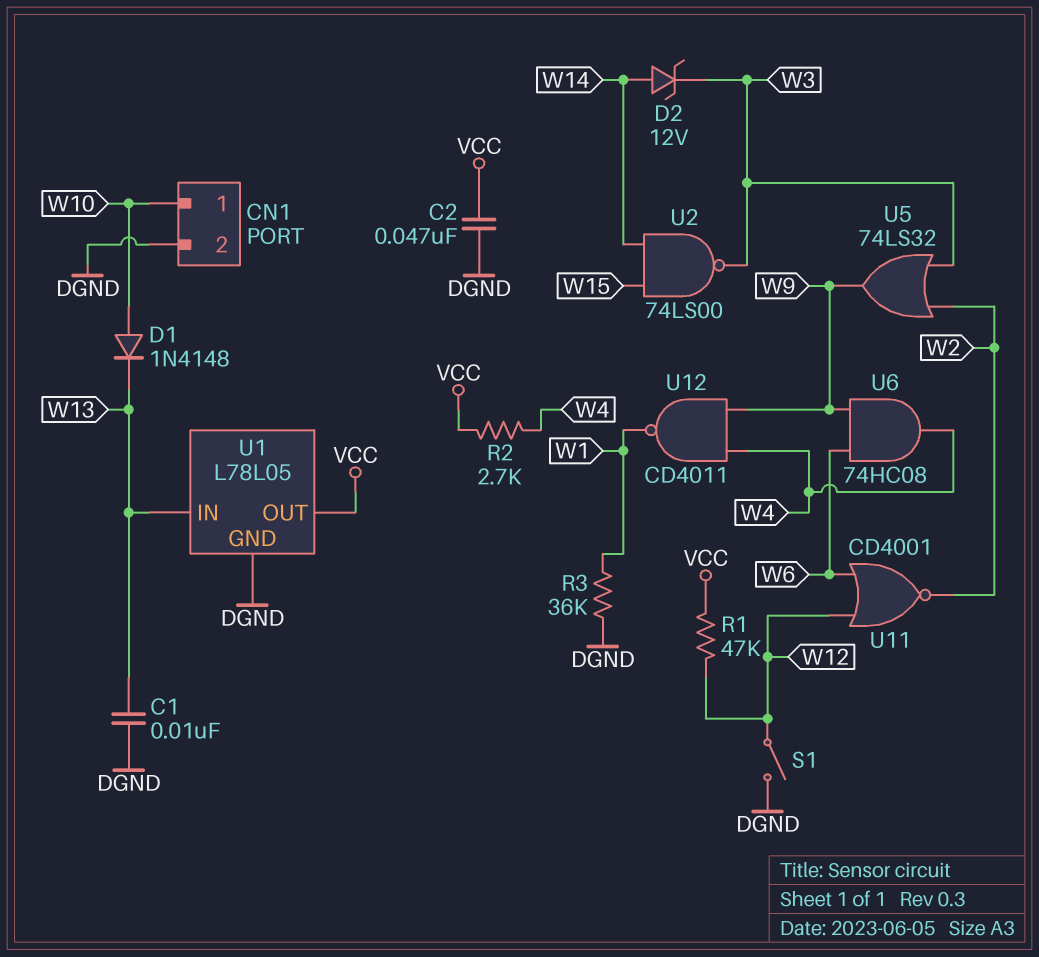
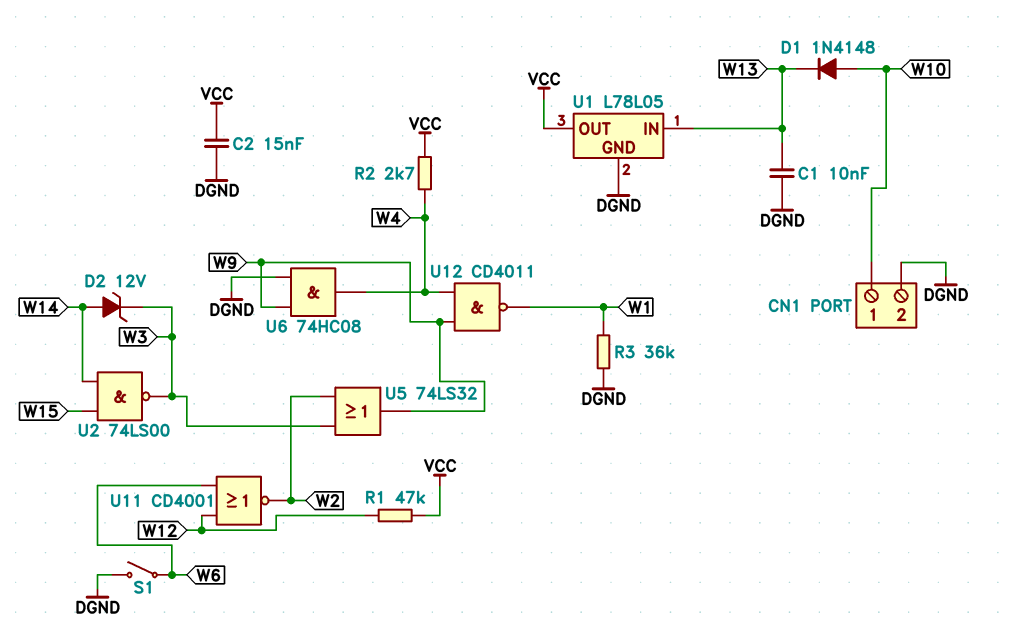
C2: 47nF (DGND, VCC) -> 15nF (DGND, VCC)
S1: switch (DGND, W12) -> switch (DGND, W6)
U6: AND 74HC08 (in W6, in W9, out W4) -> AND 74HC08 (in DGND, in W9, out W4)

